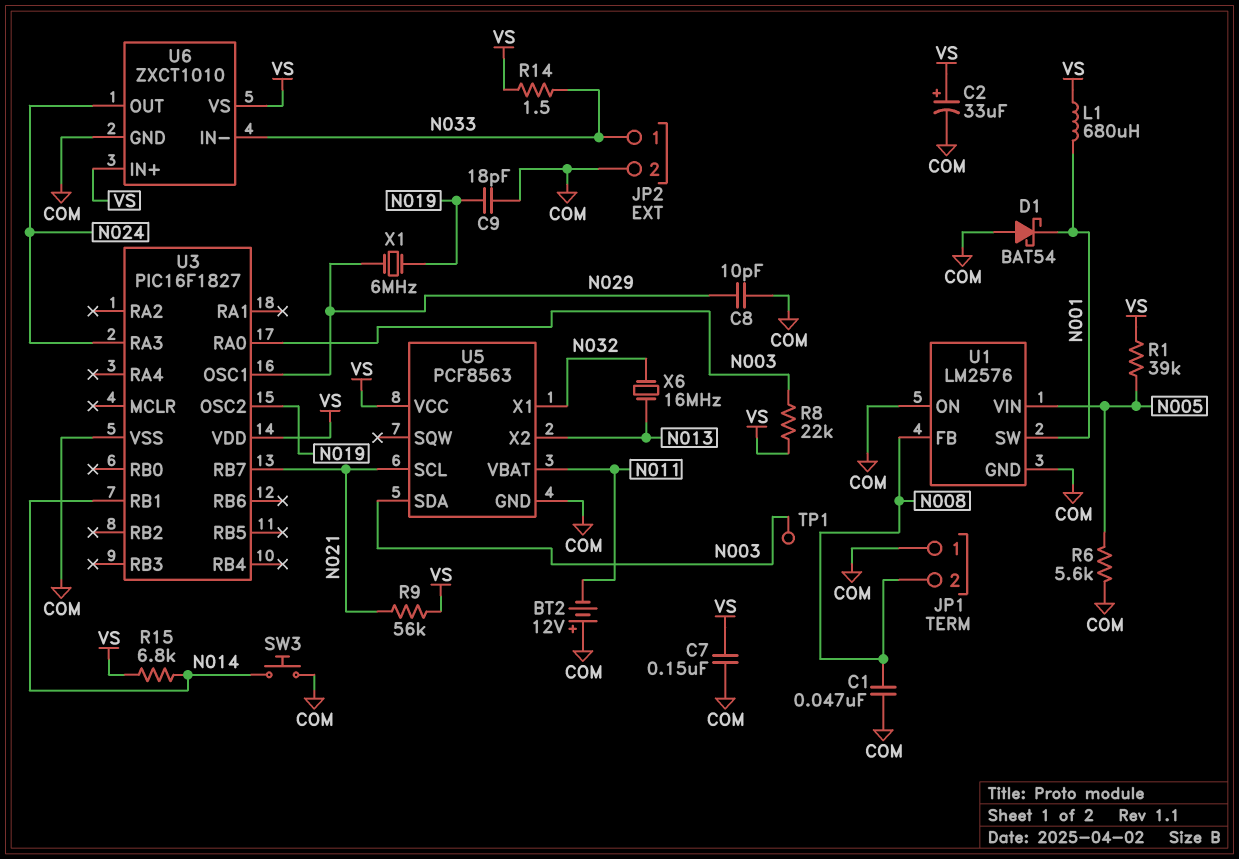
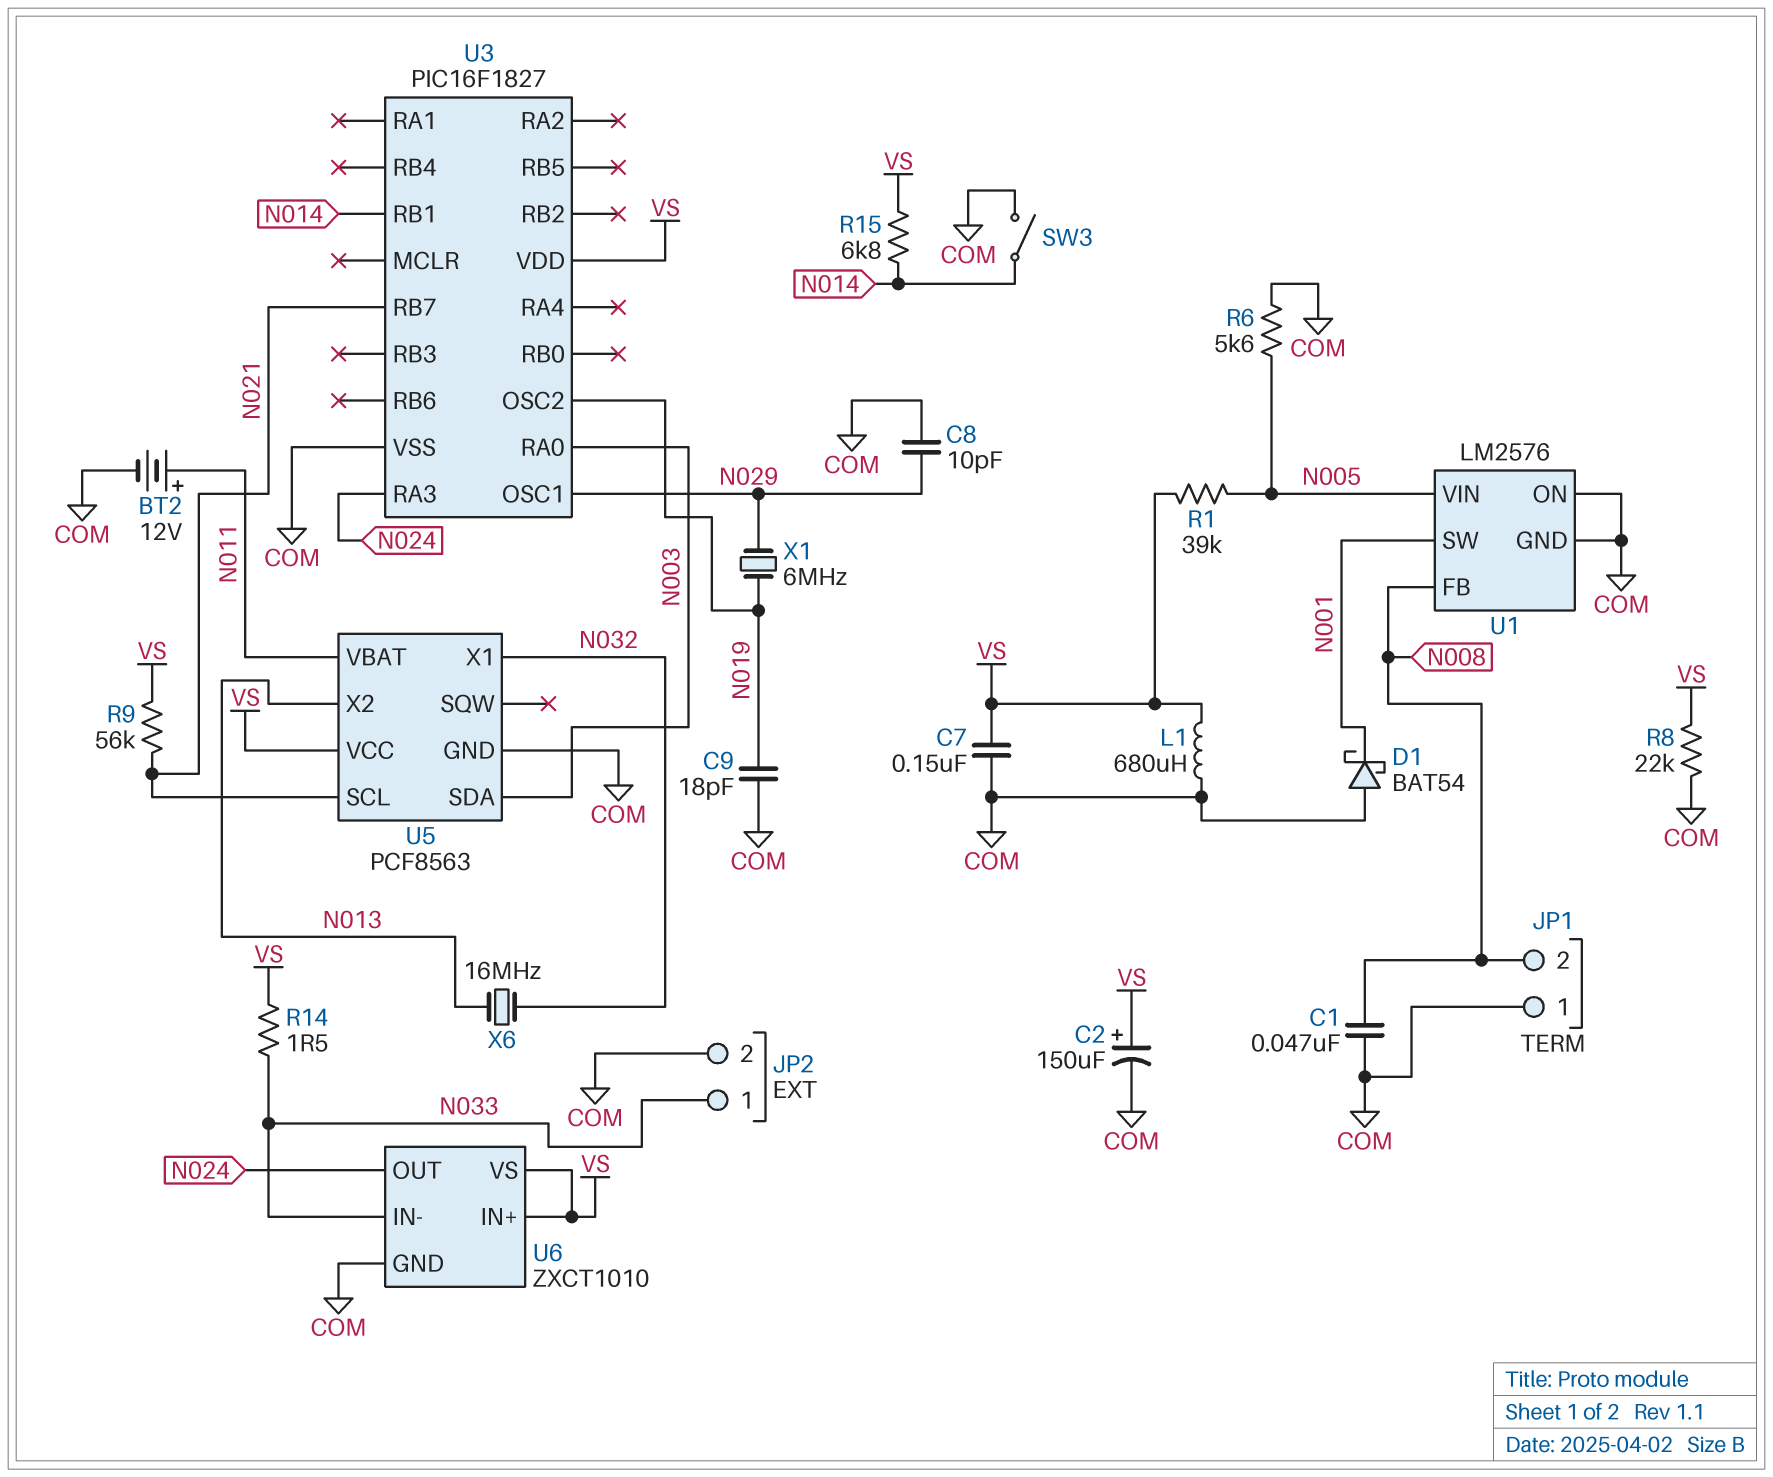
BT2: 12V (plus COM, minus N011) -> 12V (plus N011, minus COM)
C2: 33uF (plus VS, minus COM) -> 150uF (plus VS, minus COM)
L1: 680uH (N001, VS) -> 680uH (COM, VS)
R8: 22k (N003, VS) -> 22k (COM, VS)
SW3: button (COM, N014) -> switch (COM, N014)
TP1: test point (N003) -> none

